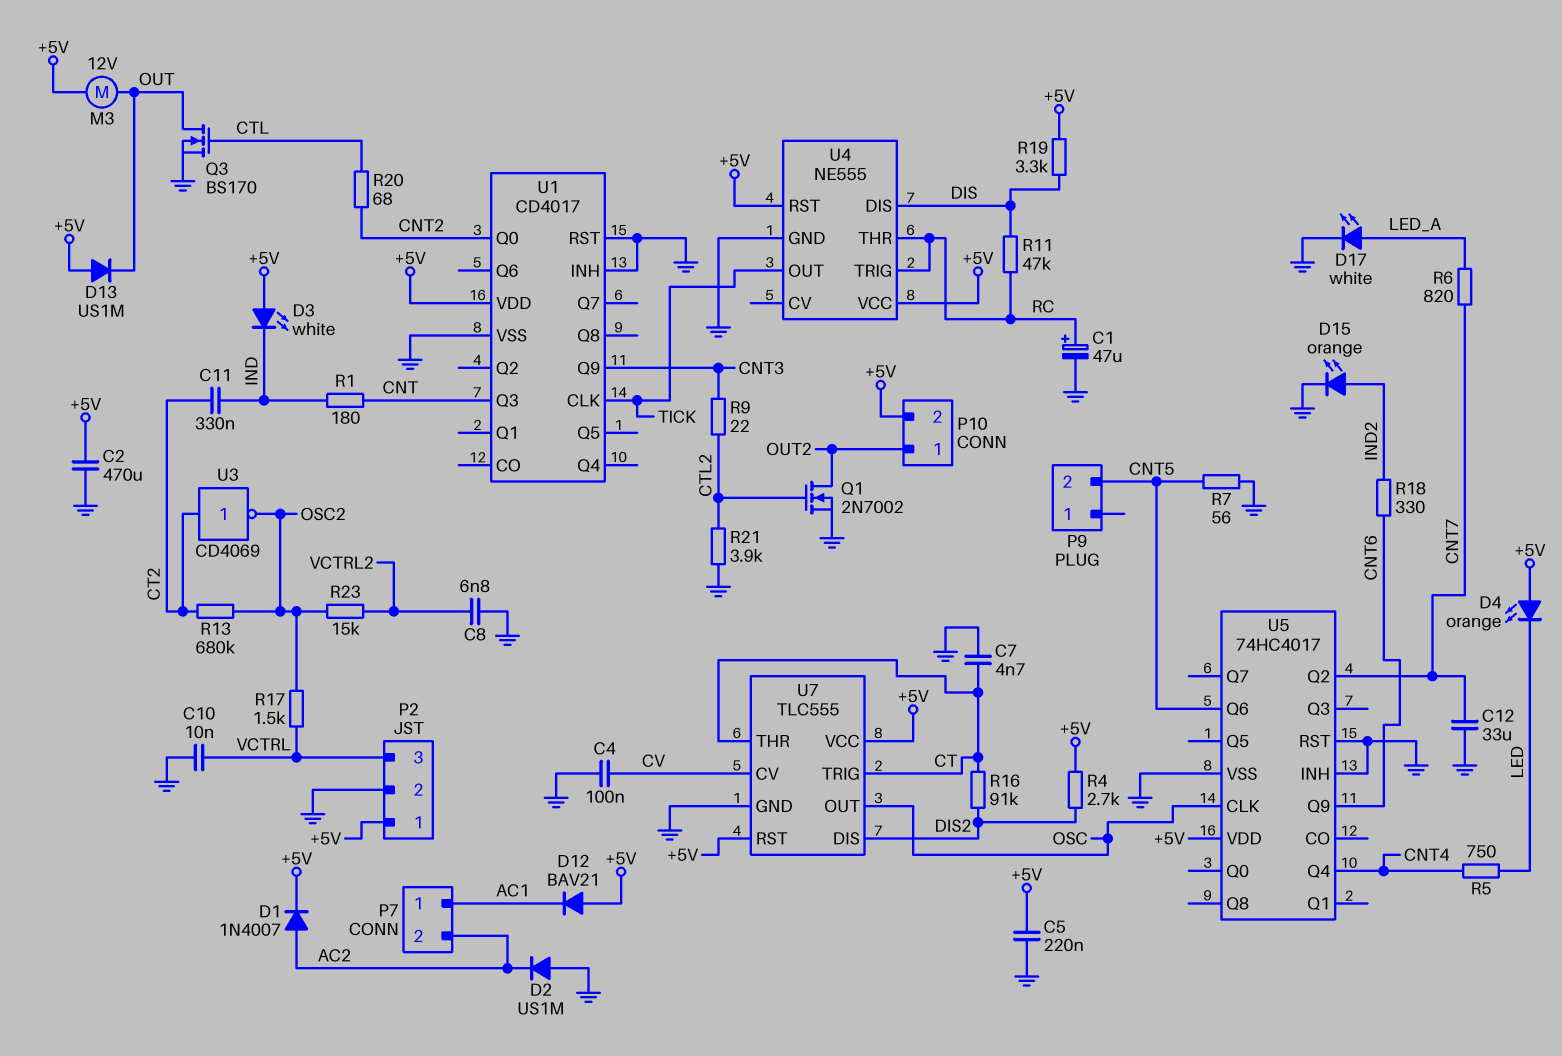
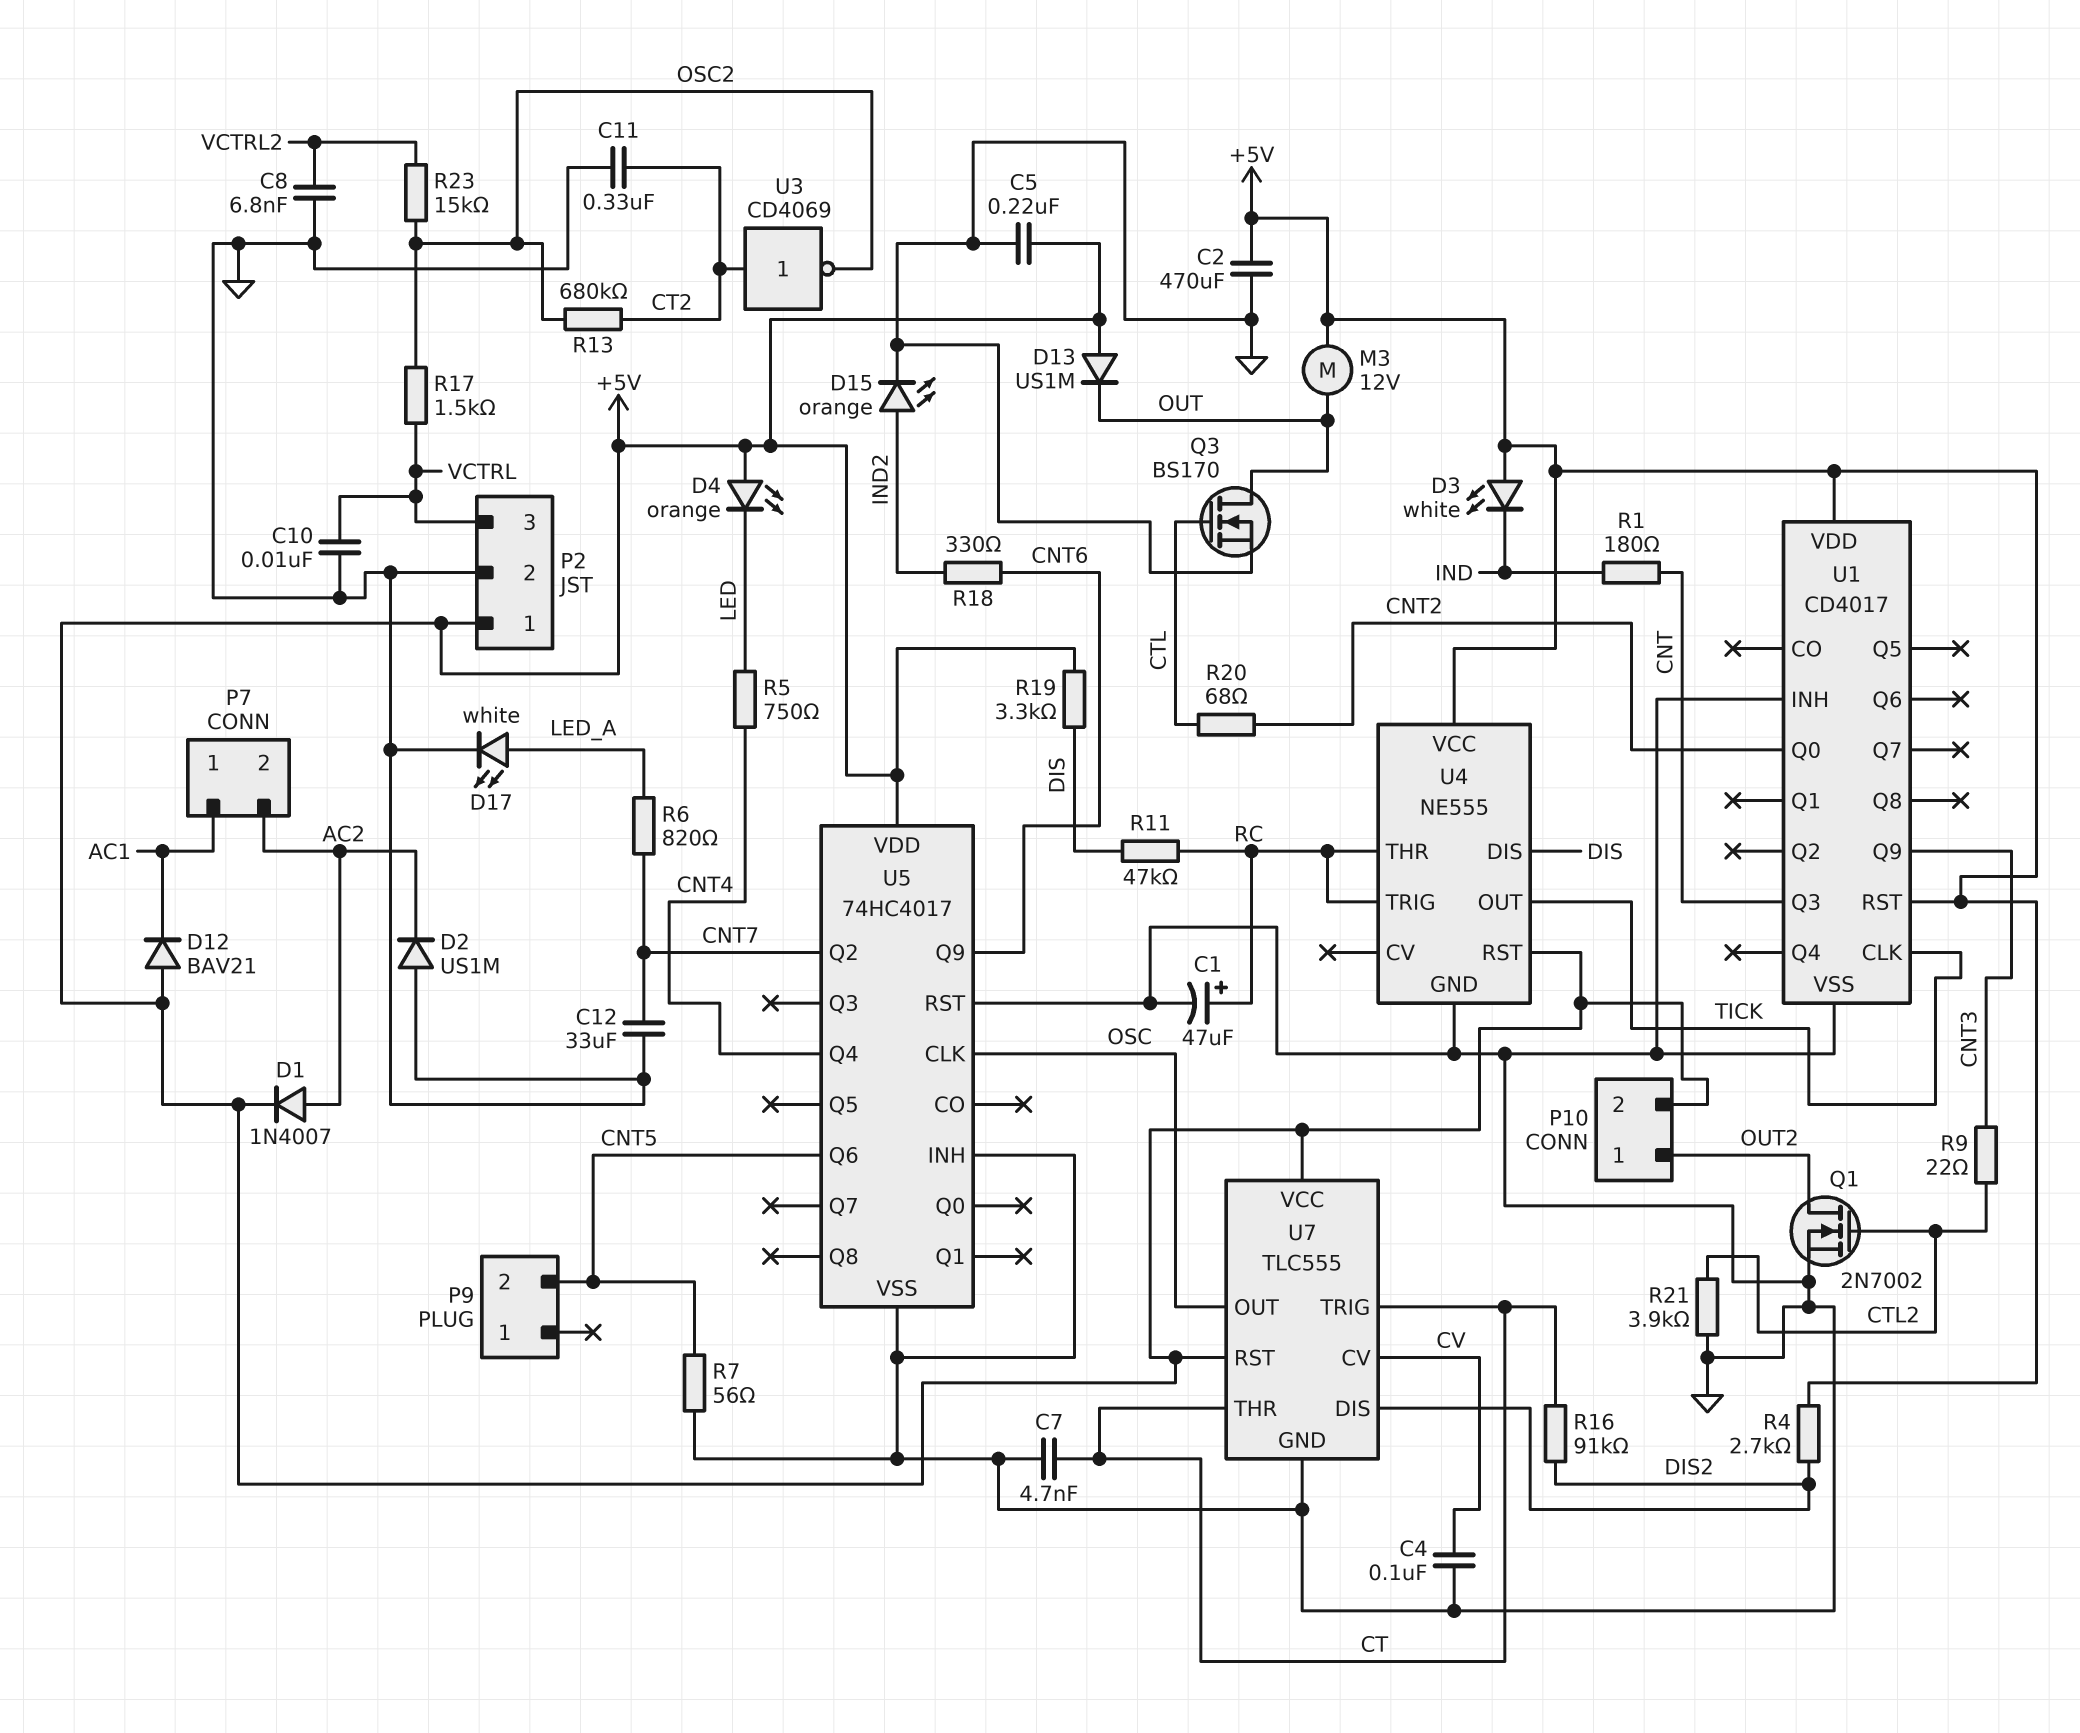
C11: 330nF (CT2, IND) -> 330nF (CT2, GND)
U1 pin RST: GND -> +5V

